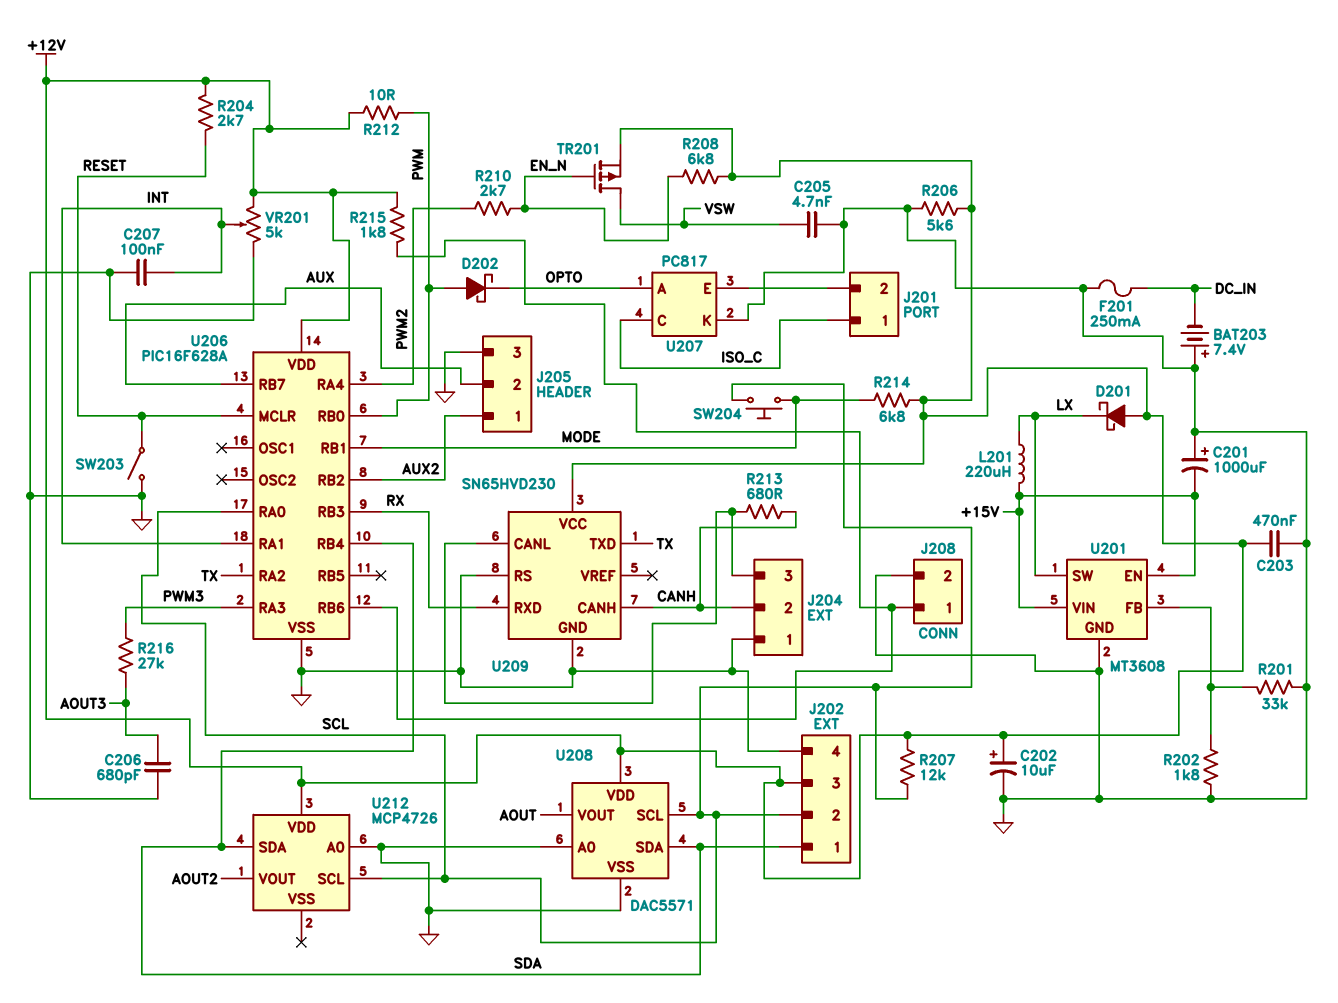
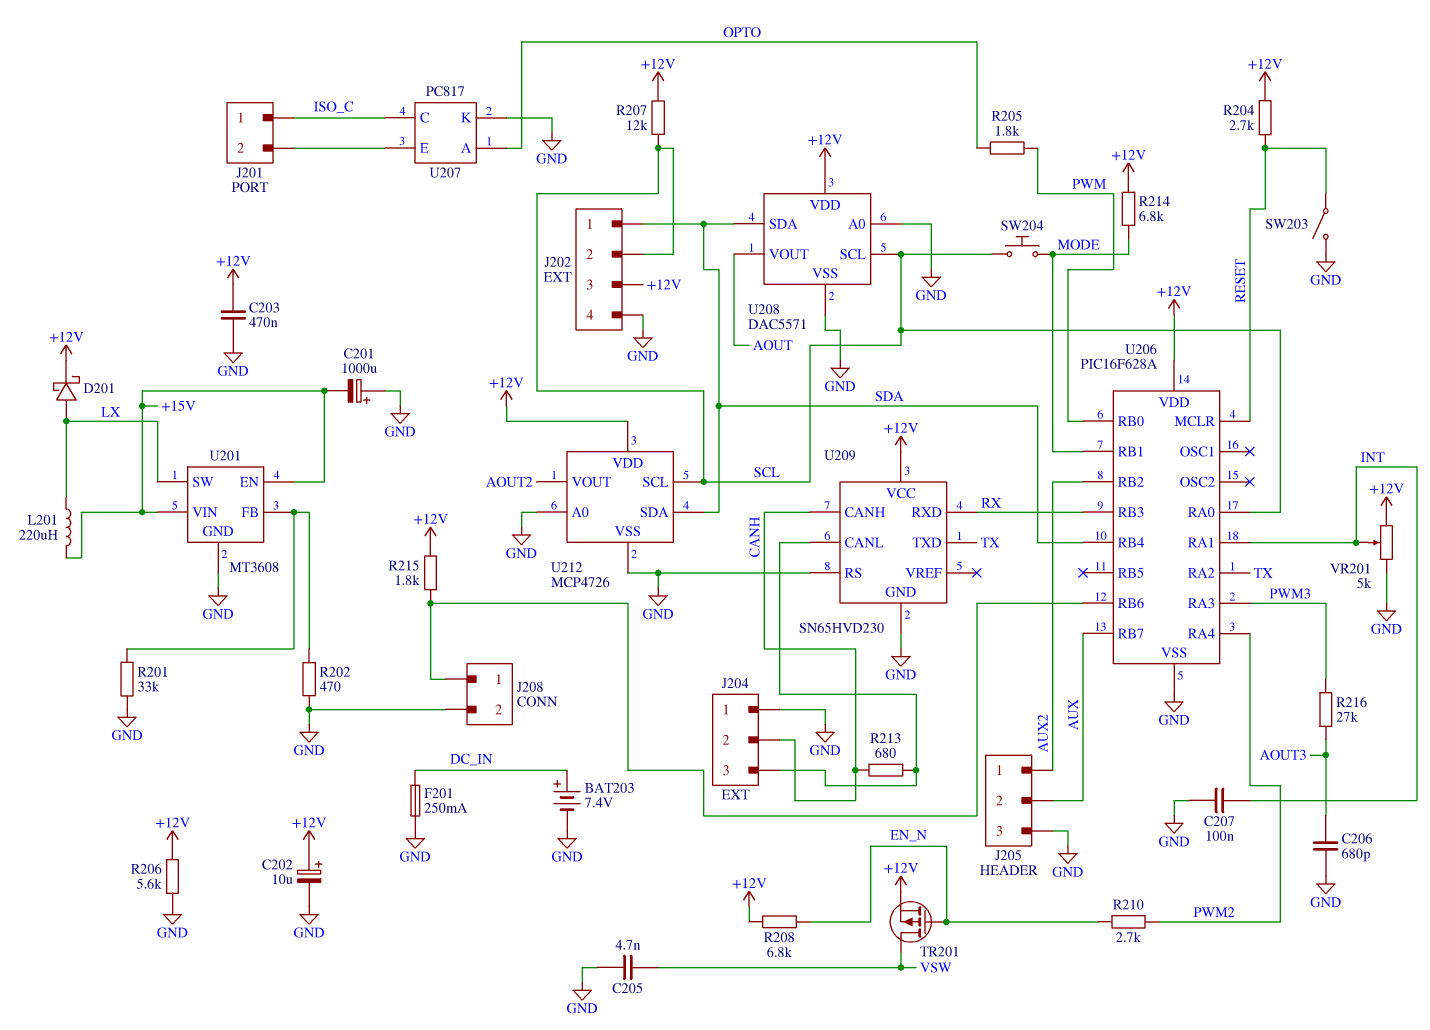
BAT203: 7.4V (plus GND, minus DC_IN) -> 7.4V (plus DC_IN, minus GND)
D201: schottky (A +12V, K LX) -> schottky (A LX, K +12V)
D202: schottky (A PWM, K OPTO) -> none
R202: 1.8k (GND, U201/FB) -> 470 (GND, U201/FB)
R205: none -> 1.8k (OPTO, PWM)
R212: 10 (+12V, PWM) -> none
U212 pin VSS: none -> GND

